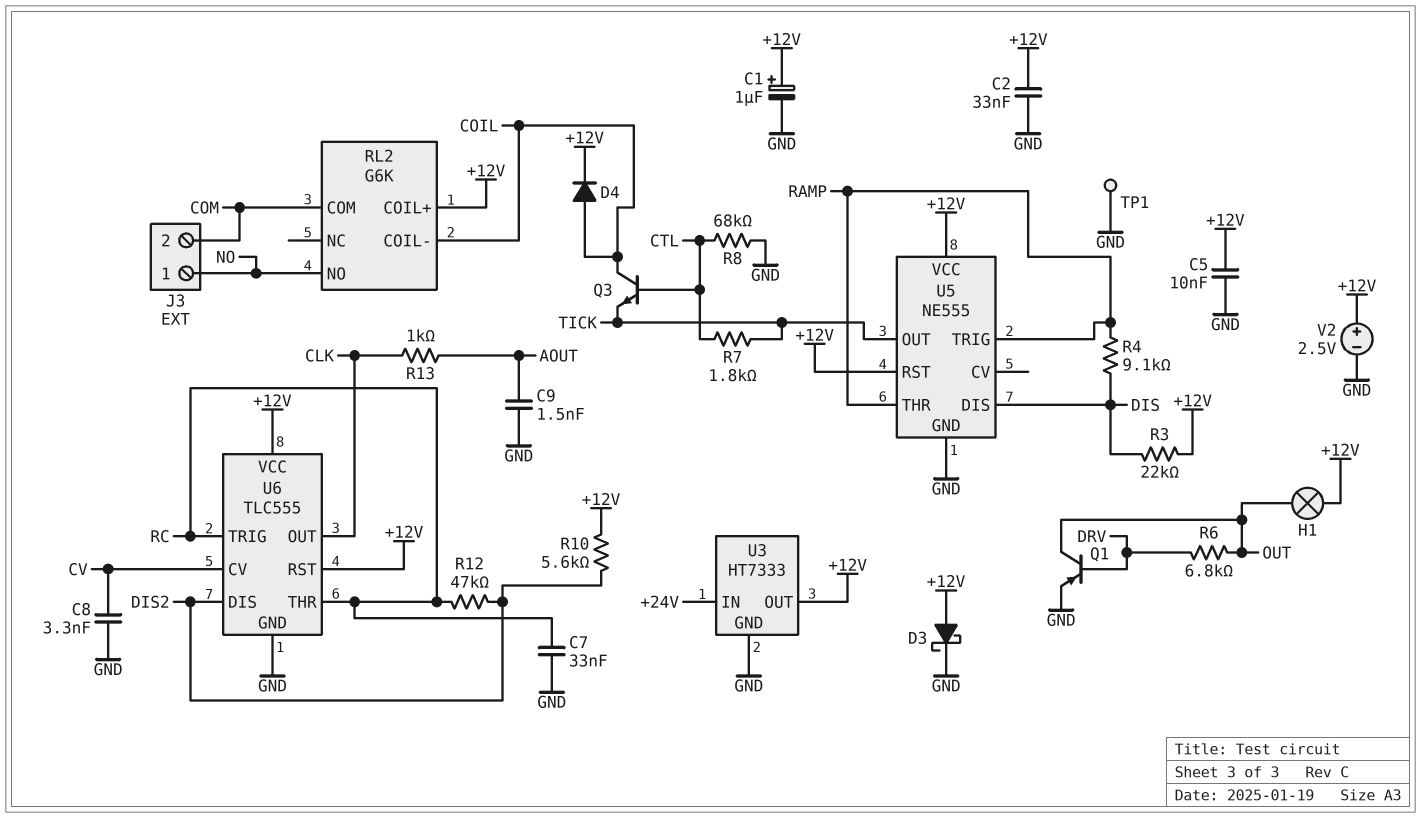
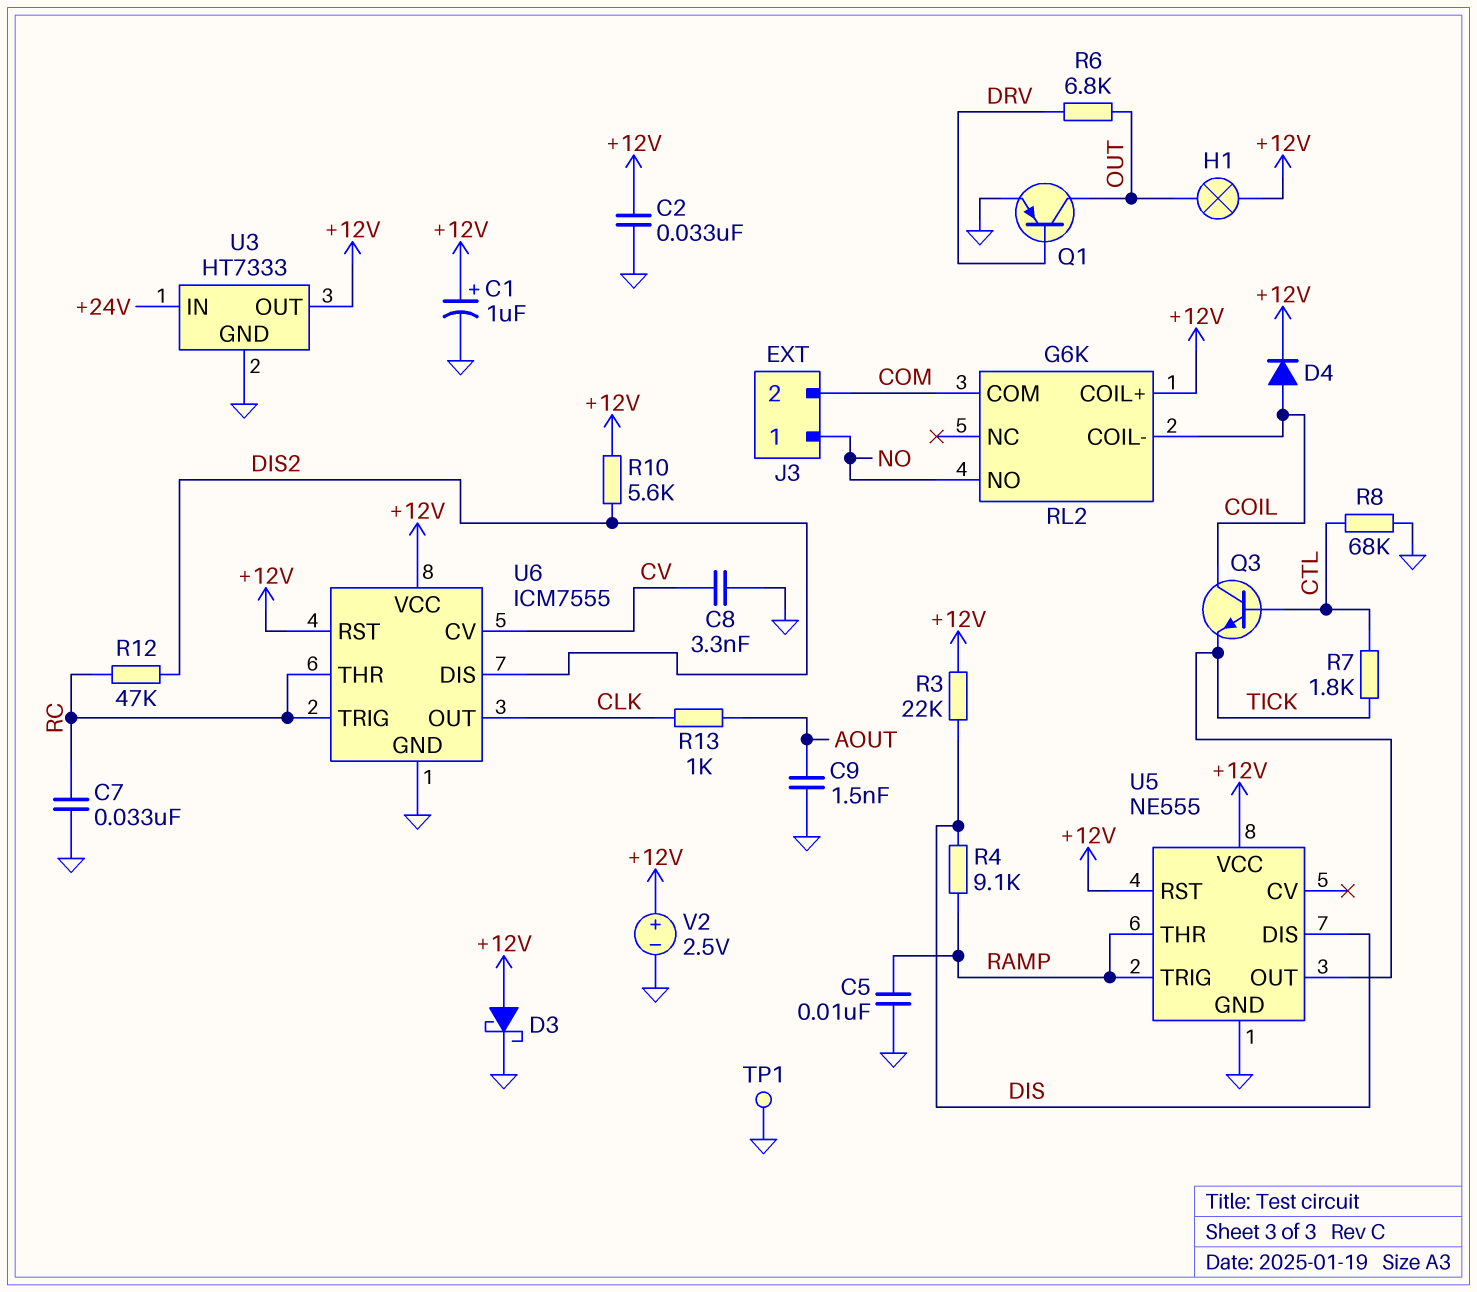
C5: 10nF (+12V, GND) -> 10nF (GND, RAMP)
U6: TLC555 -> ICM7555

